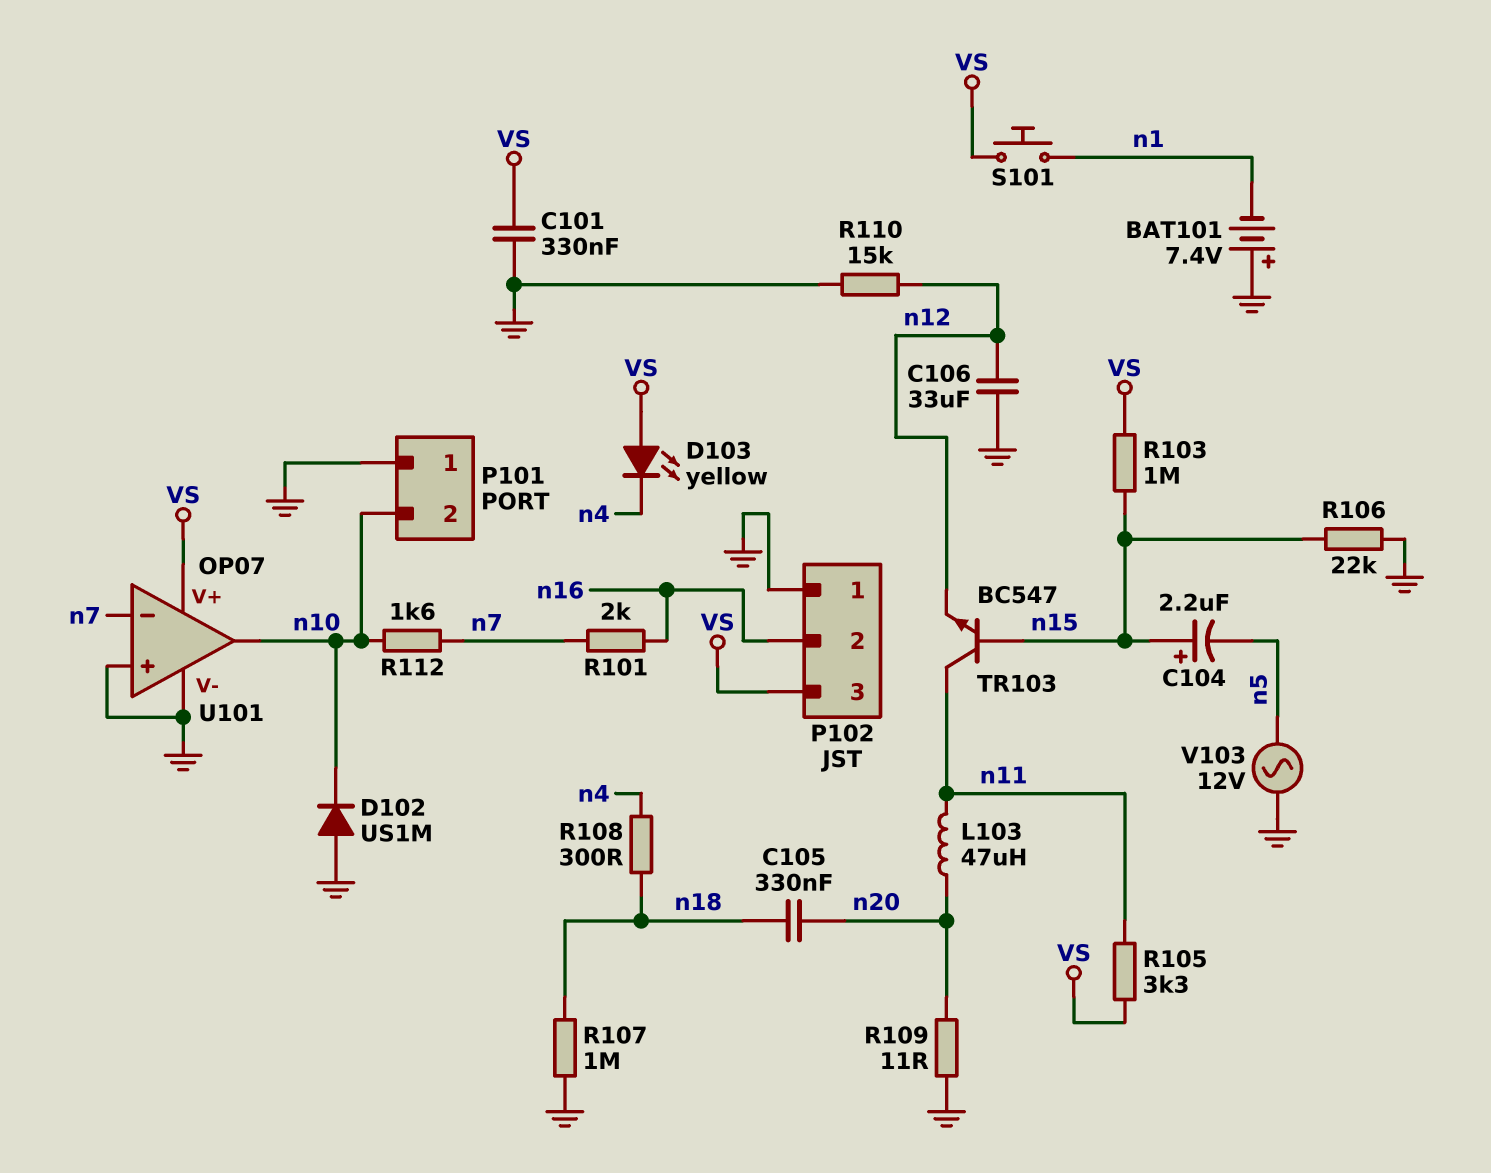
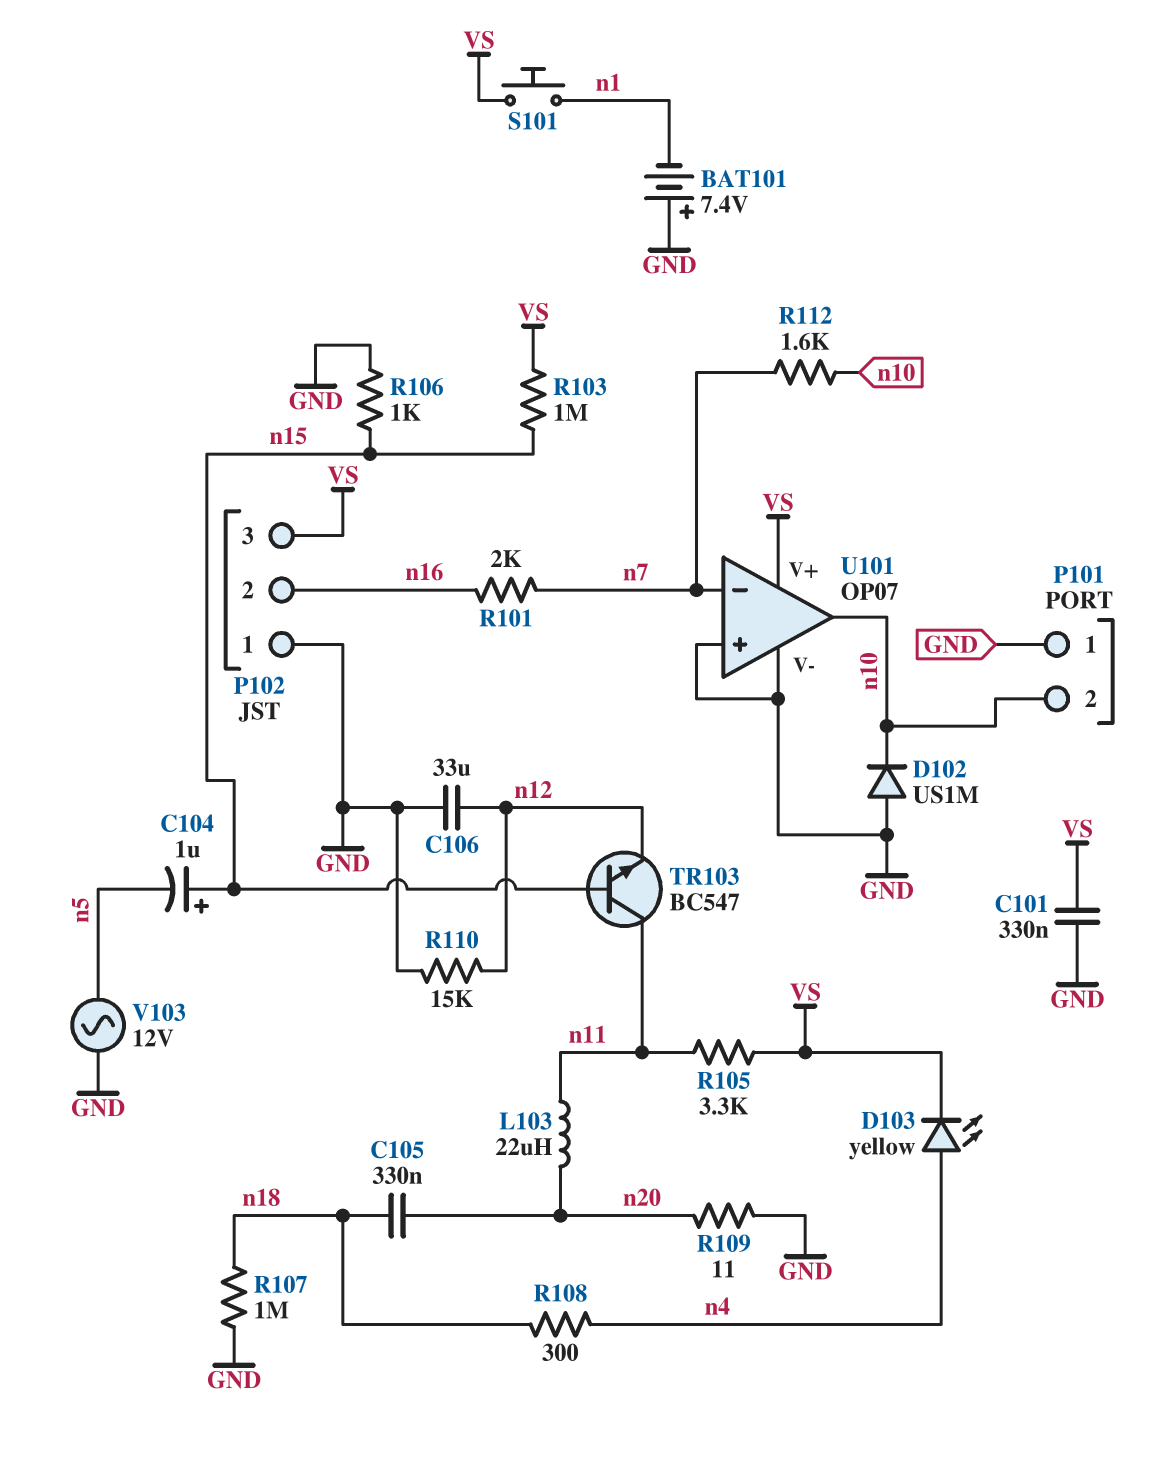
C104: 2.2uF (plus n15, minus n5) -> 1uF (plus n15, minus n5)
D103: LED yellow (A VS, K n4) -> LED yellow (A n4, K VS)
L103: 47uH (n11, n20) -> 22uH (n11, n20)
R106: 22k (GND, n15) -> 1k (GND, n15)

